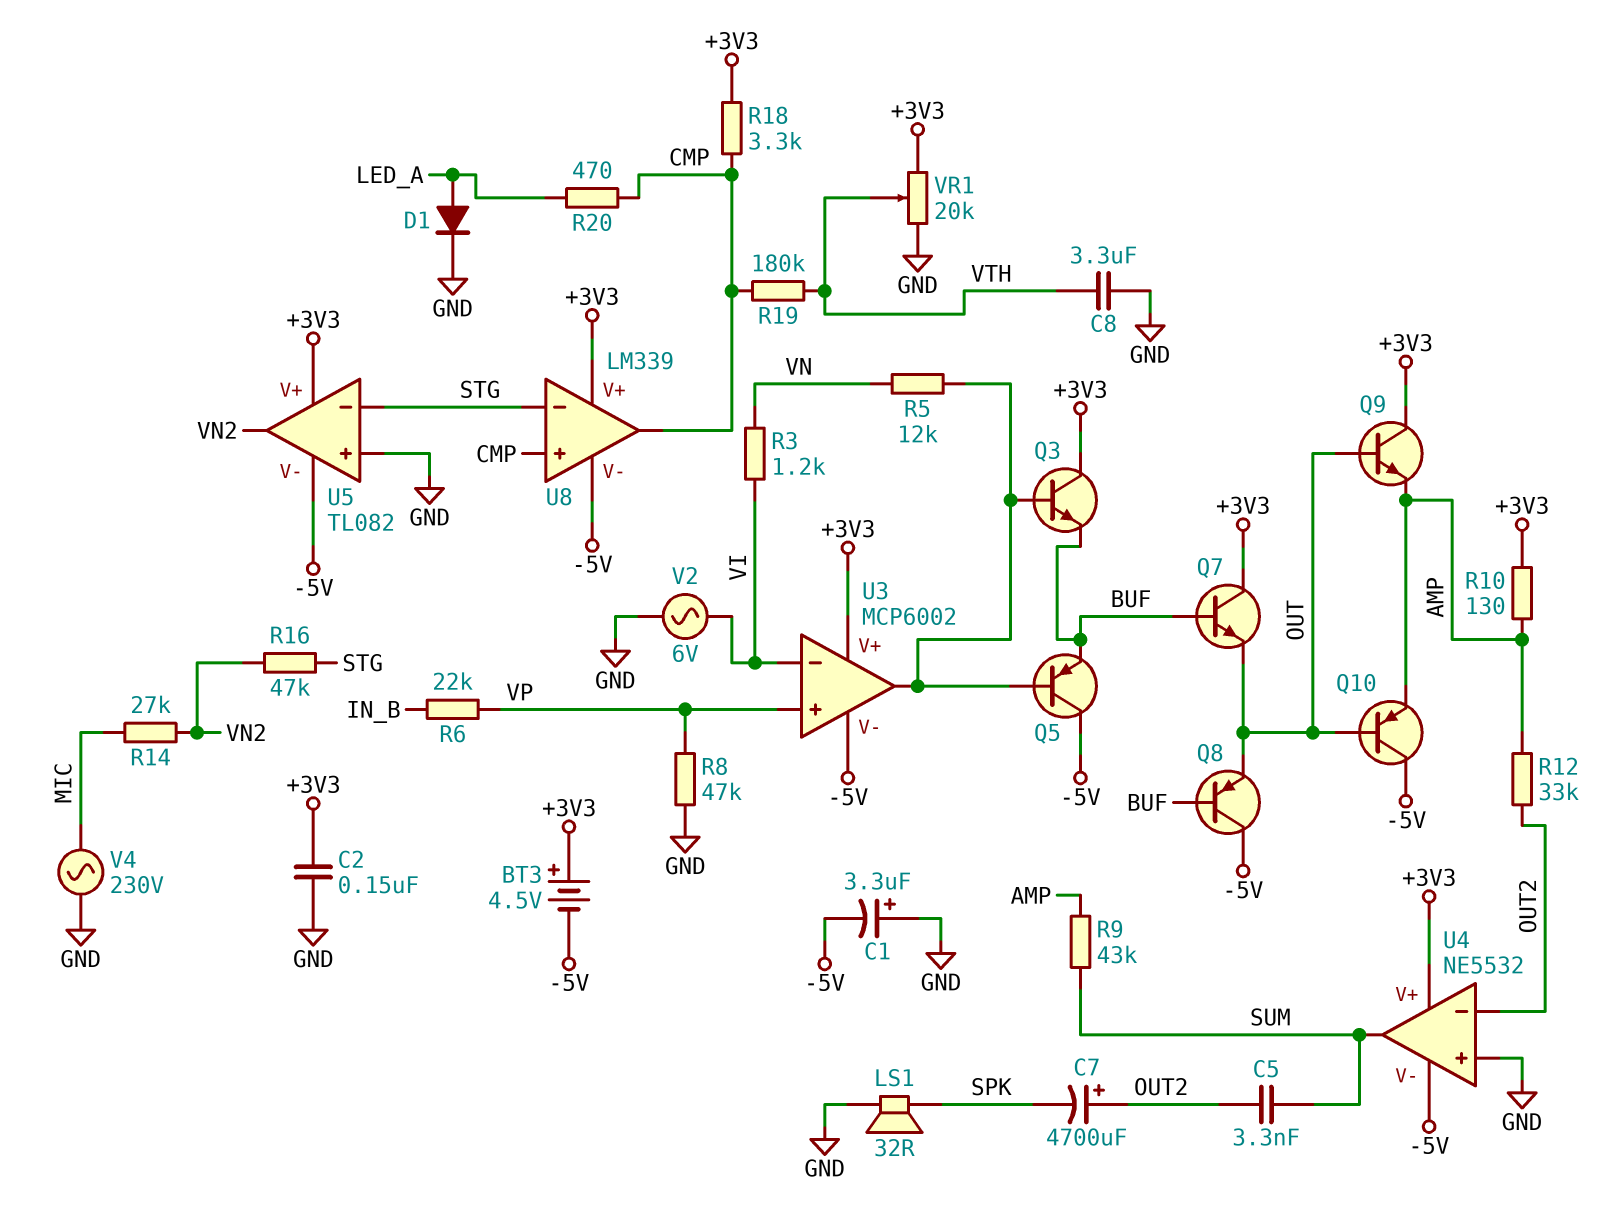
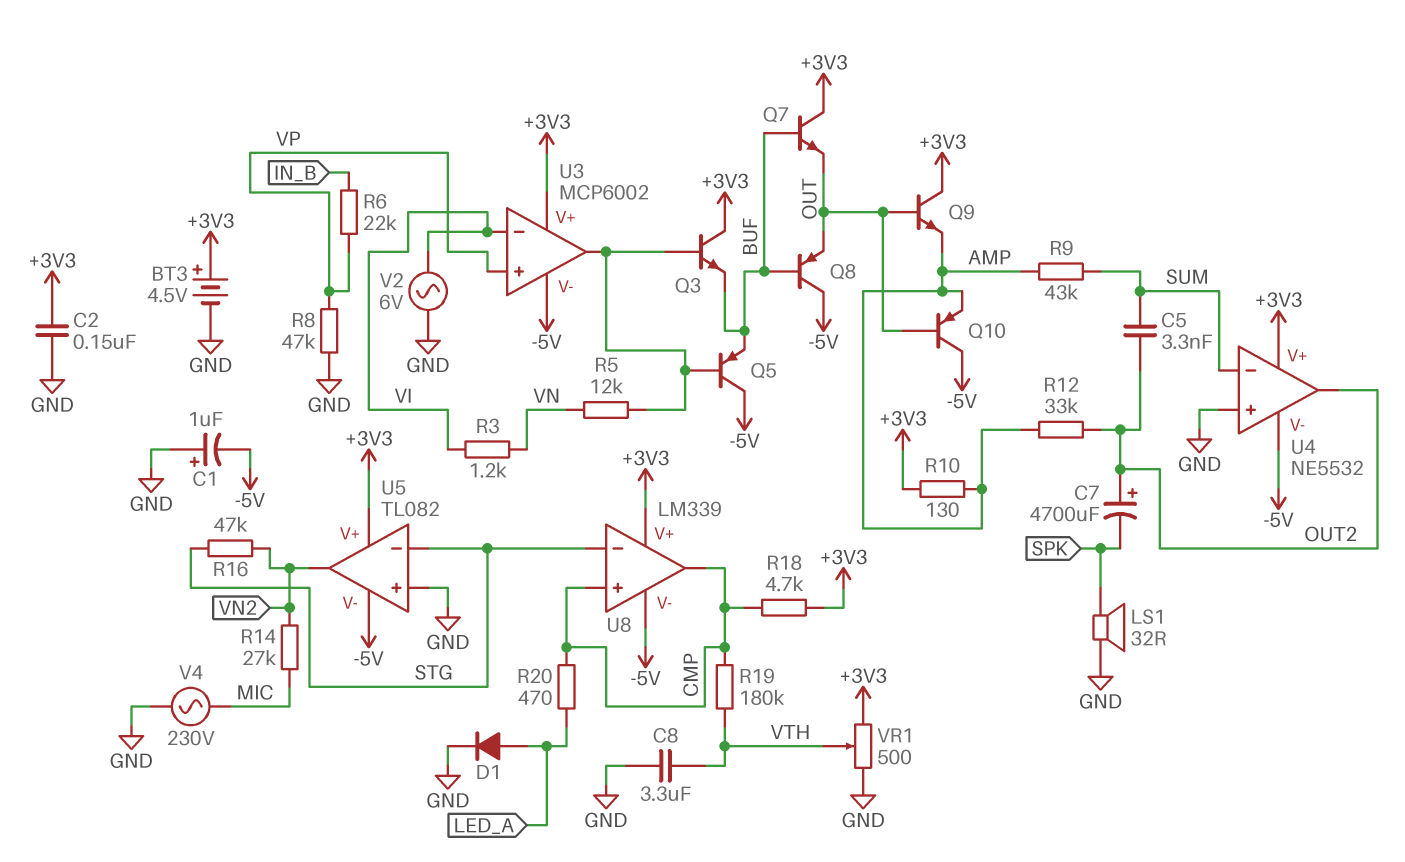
BT3: 4.5V (plus +3V3, minus -5V) -> 4.5V (plus +3V3, minus GND)
C1: 3.3uF (plus GND, minus -5V) -> 1uF (plus GND, minus -5V)
R18: 3.3k (+3V3, CMP) -> 4.7k (+3V3, CMP)
U4 pin in-: OUT2 -> SUM
U4 pin out: SUM -> OUT2
VR1: 20k (+3V3, GND, wiper VTH) -> 500 (+3V3, GND, wiper VTH)

